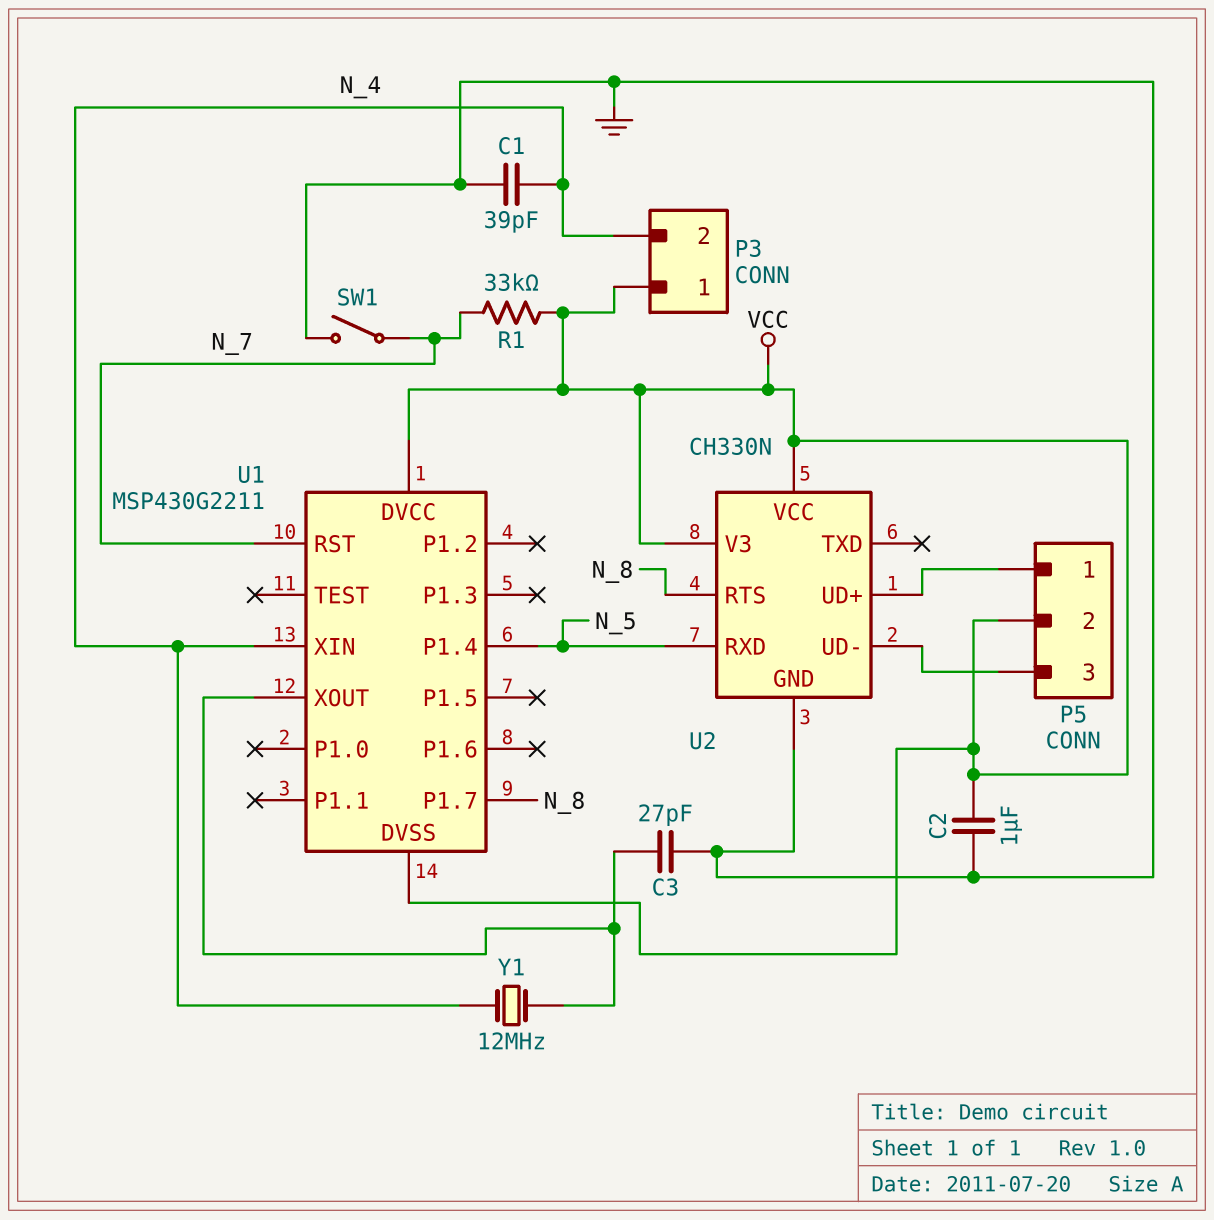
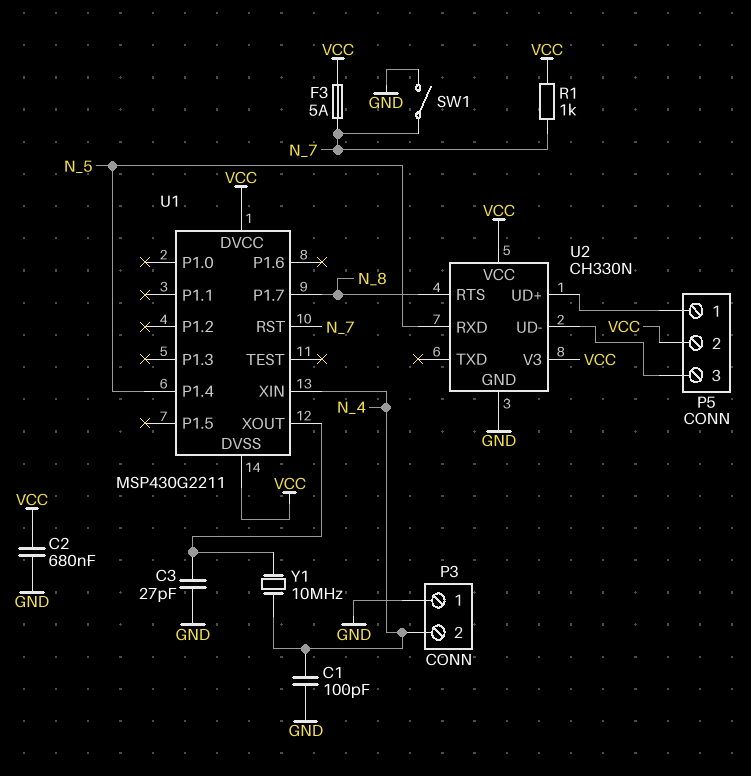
C1: 39pF (GND, N_4) -> 100pF (GND, N_4)
C2: 1uF (GND, VCC) -> 680nF (GND, VCC)
F3: none -> 5A (N_7, VCC)
P3 pin 1: VCC -> GND
R1: 33k (N_7, VCC) -> 1k (N_7, VCC)
Y1: 12MHz (N_4, U1/XOUT) -> 10MHz (N_4, U1/XOUT)

